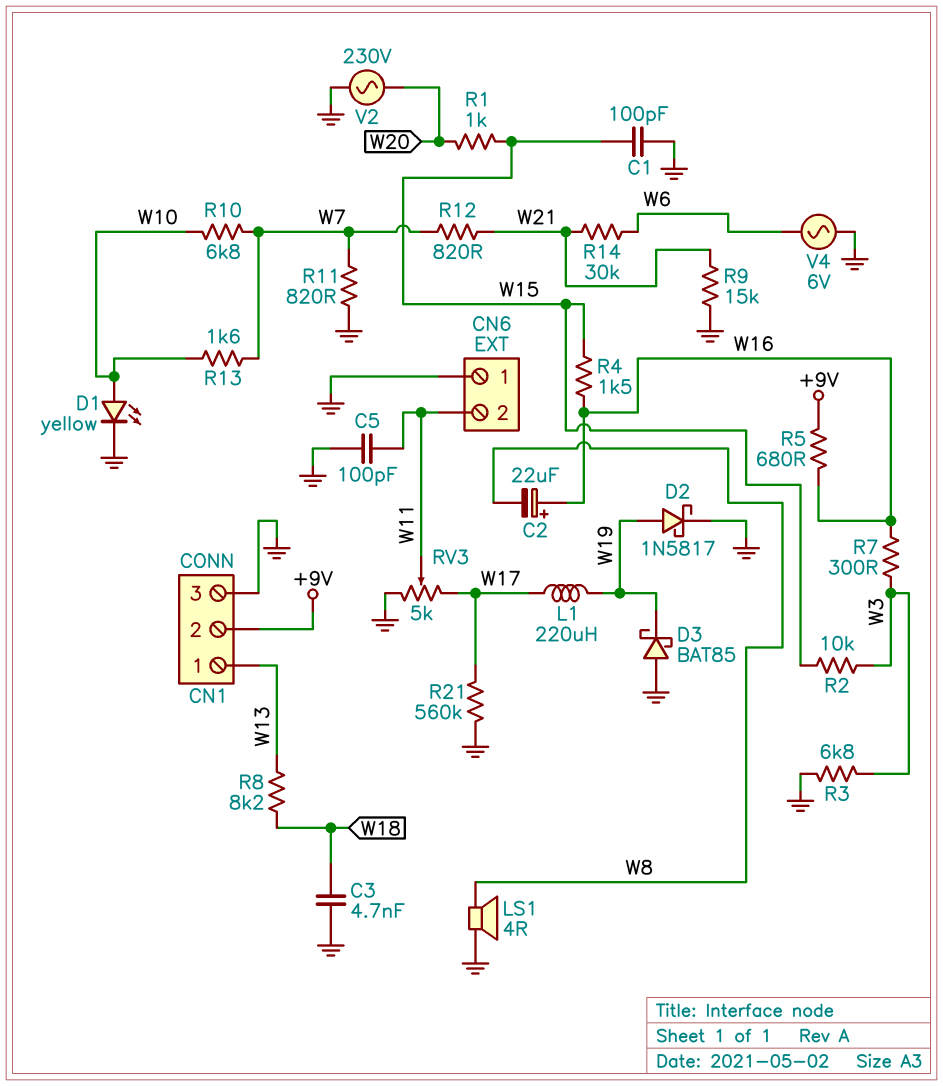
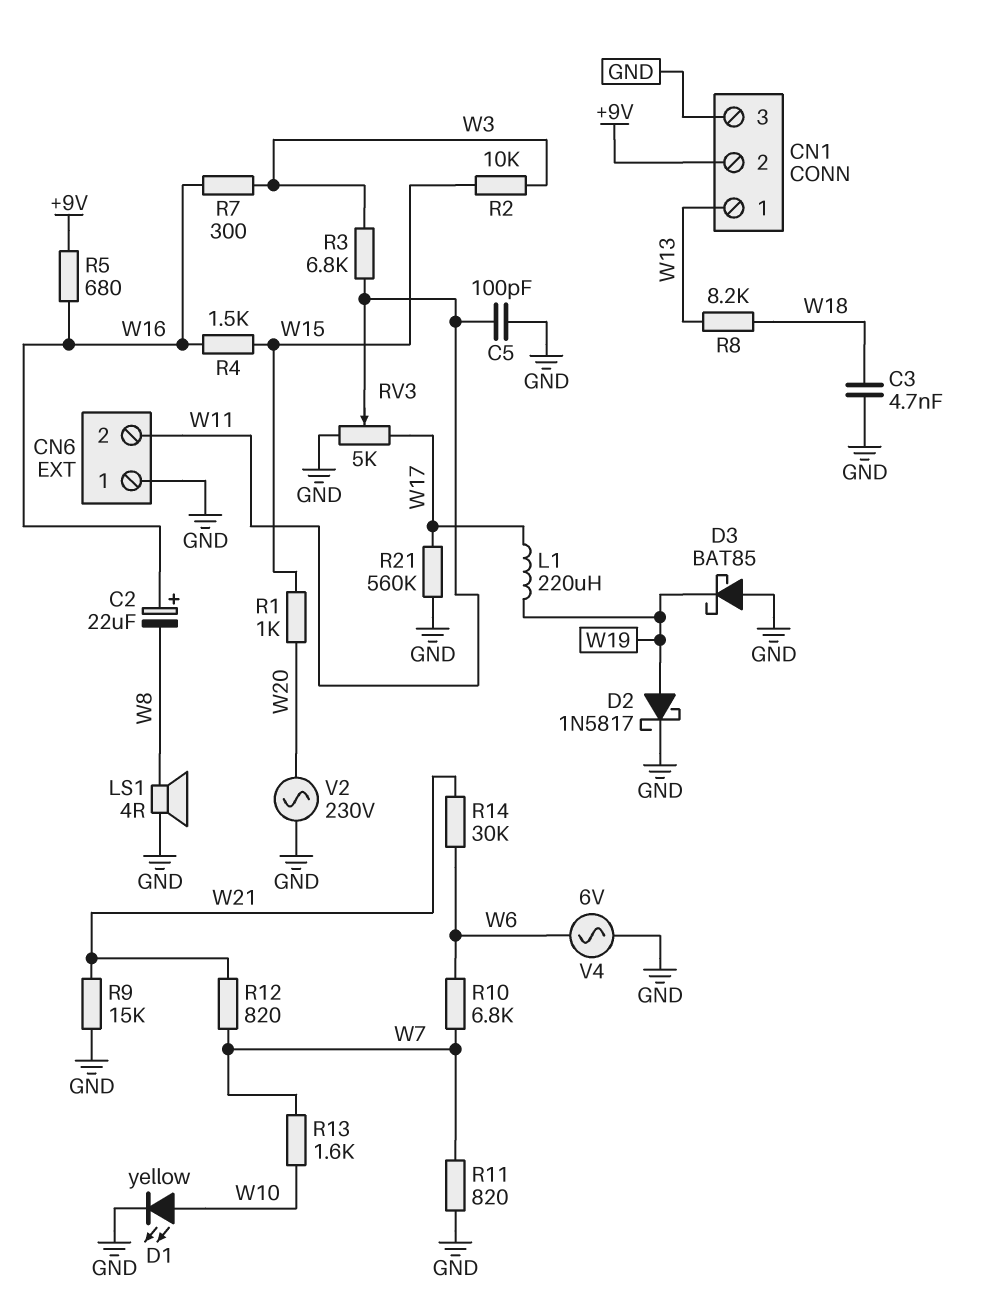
C1: 100pF (GND, W15) -> none
R3: 6.8k (GND, W3) -> 6.8k (W3, W11)
R10: 6.8k (W7, W10) -> 6.8k (W6, W7)

